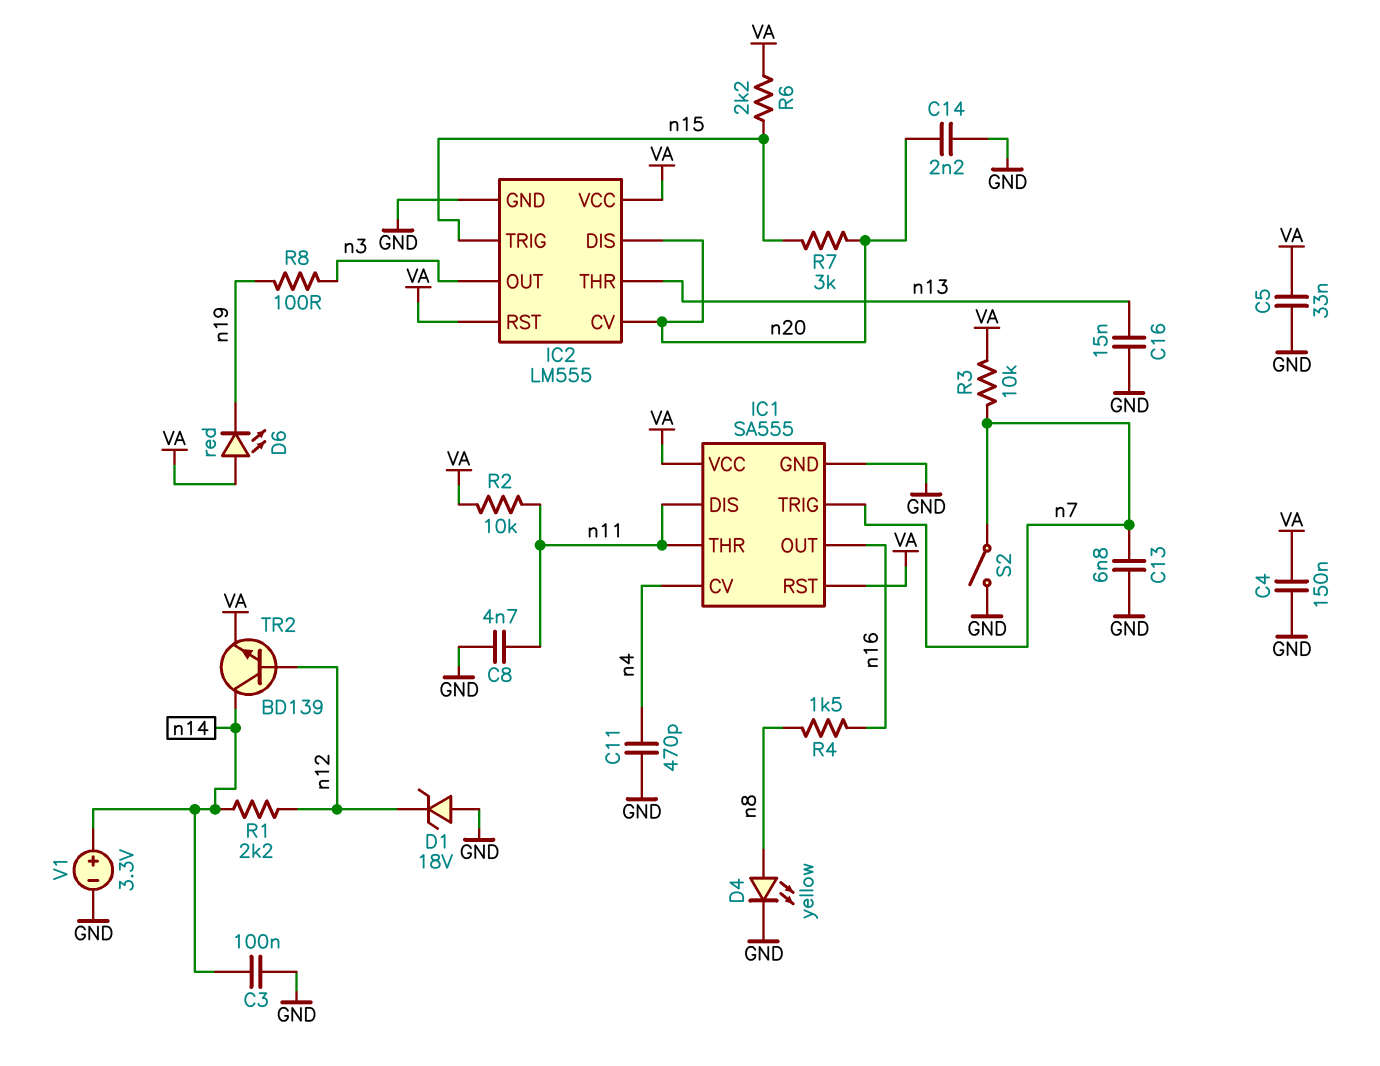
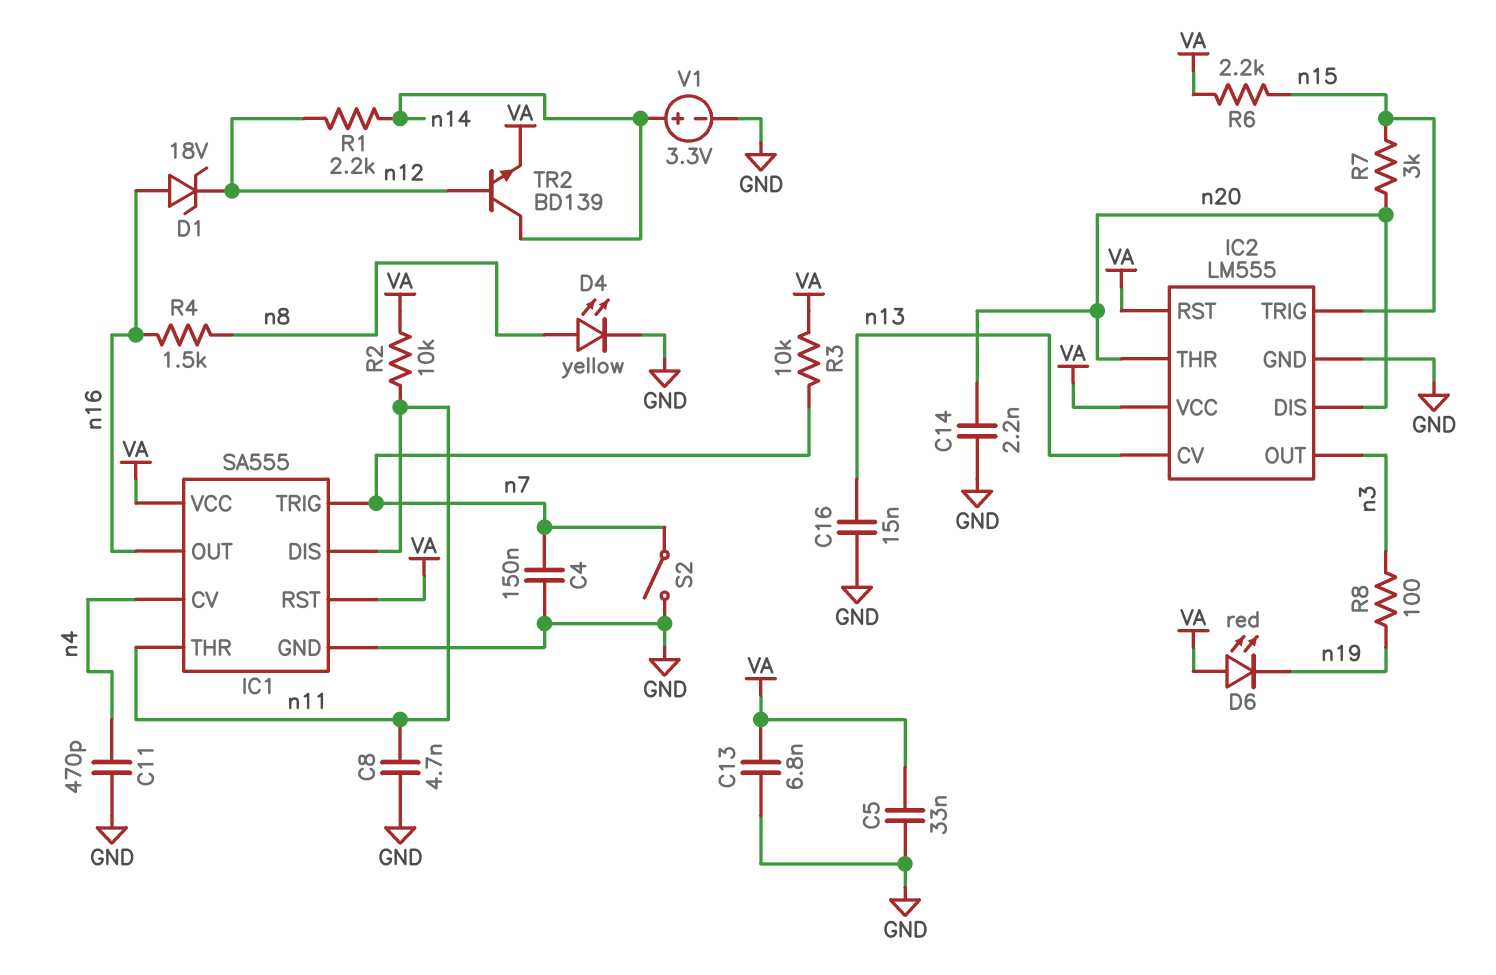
C3: 100nF (GND, n14) -> none
C4: 150nF (GND, VA) -> 150nF (GND, n7)
C13: 6.8nF (GND, n7) -> 6.8nF (GND, VA)
D1: zener 18V (A GND, K n12) -> zener 18V (A n16, K n12)
IC2 pin CV: n20 -> n13
IC2 pin THR: n13 -> n20

